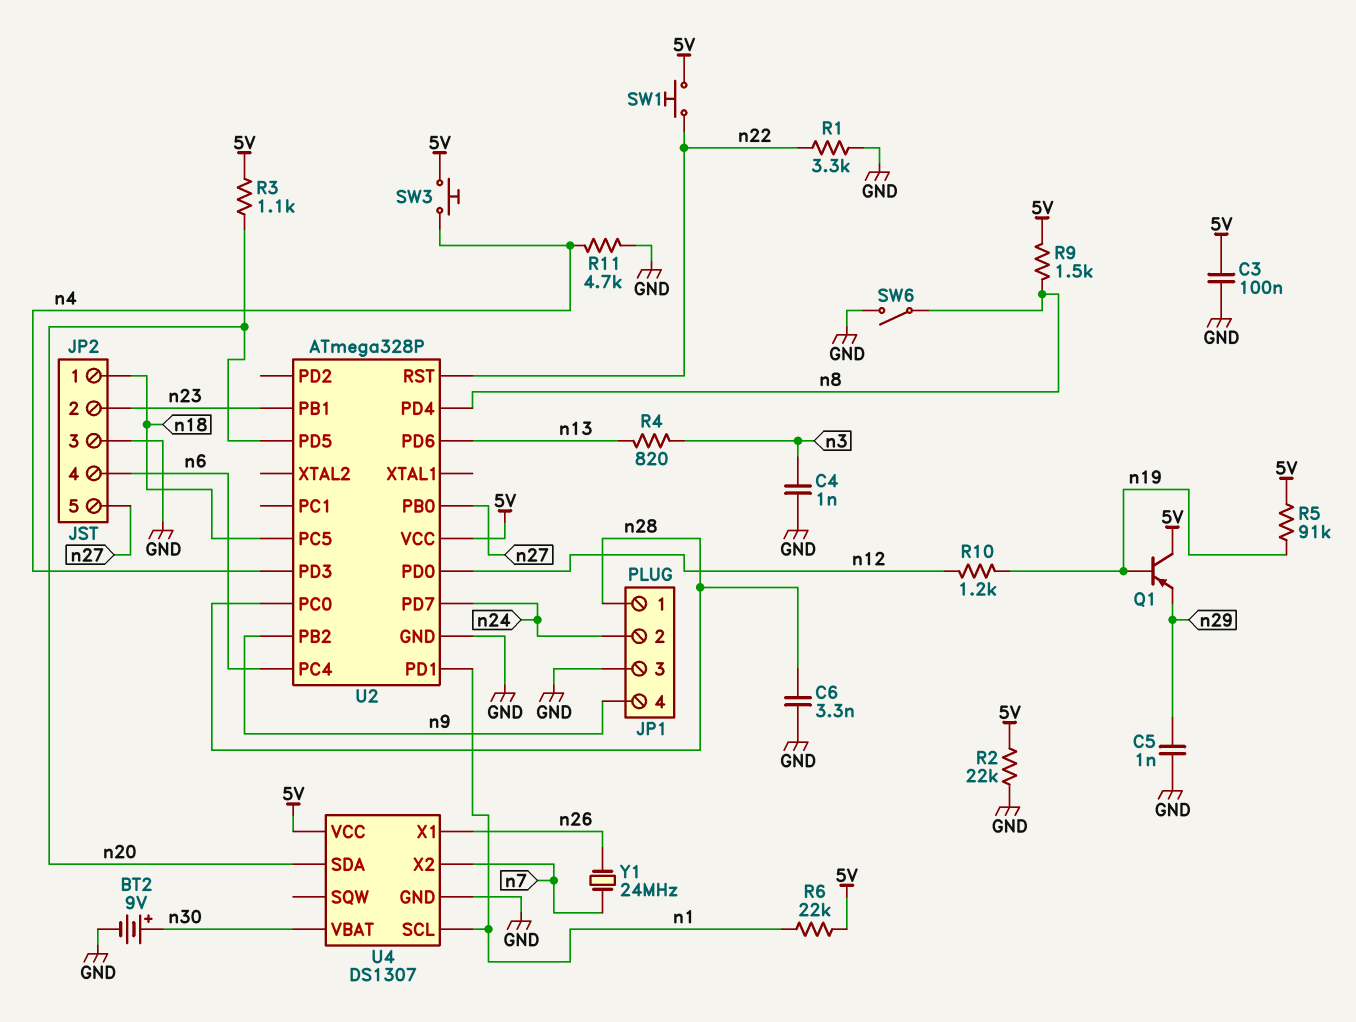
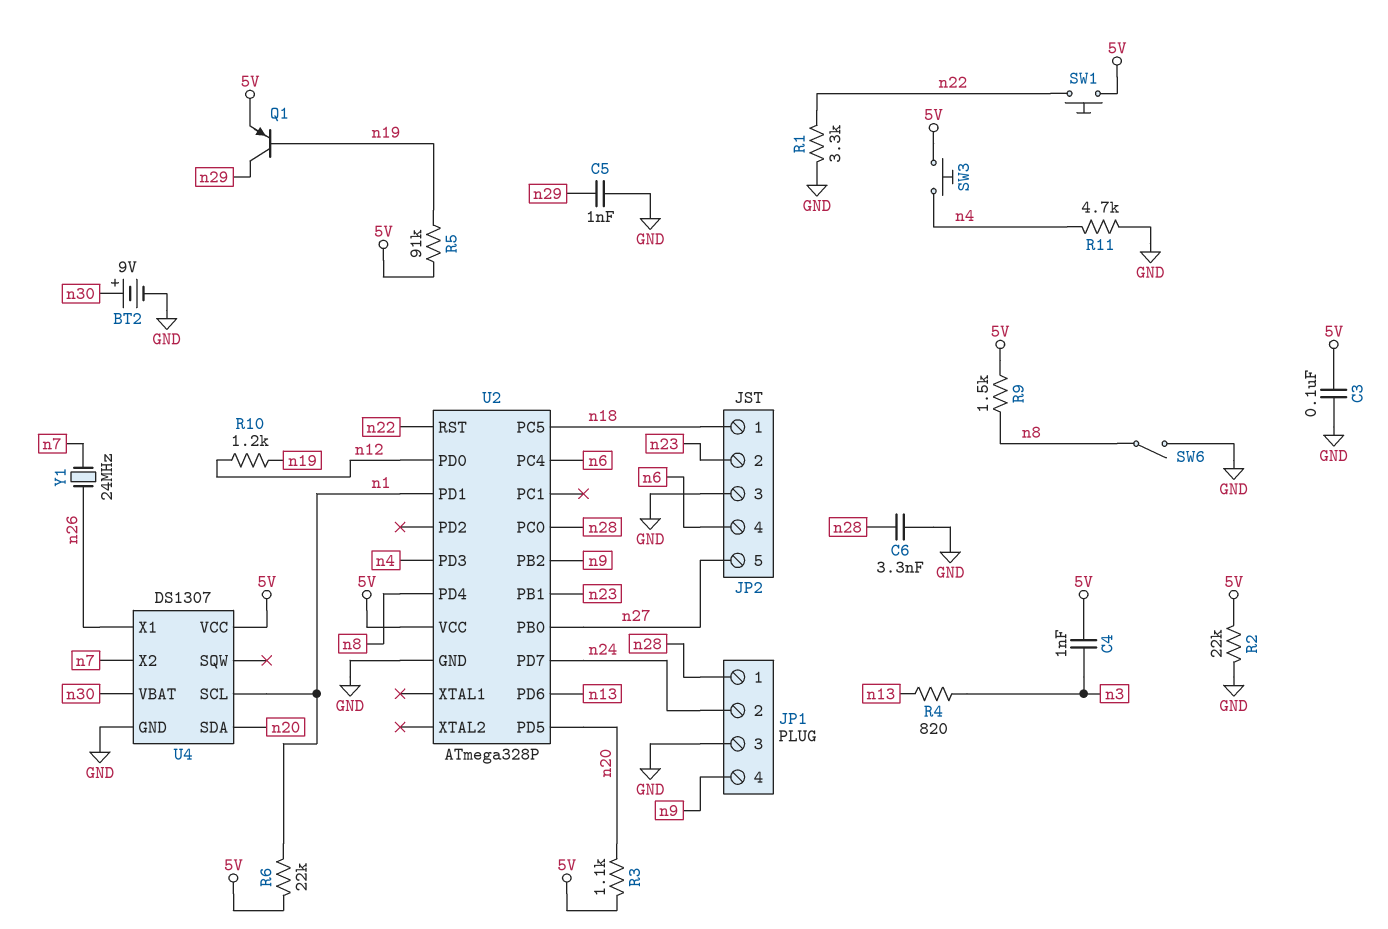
C4: 1nF (GND, n3) -> 1nF (5V, n3)
Q1: PNP (B n19, C 5V, E n29) -> PNP (B n19, C n29, E 5V)

